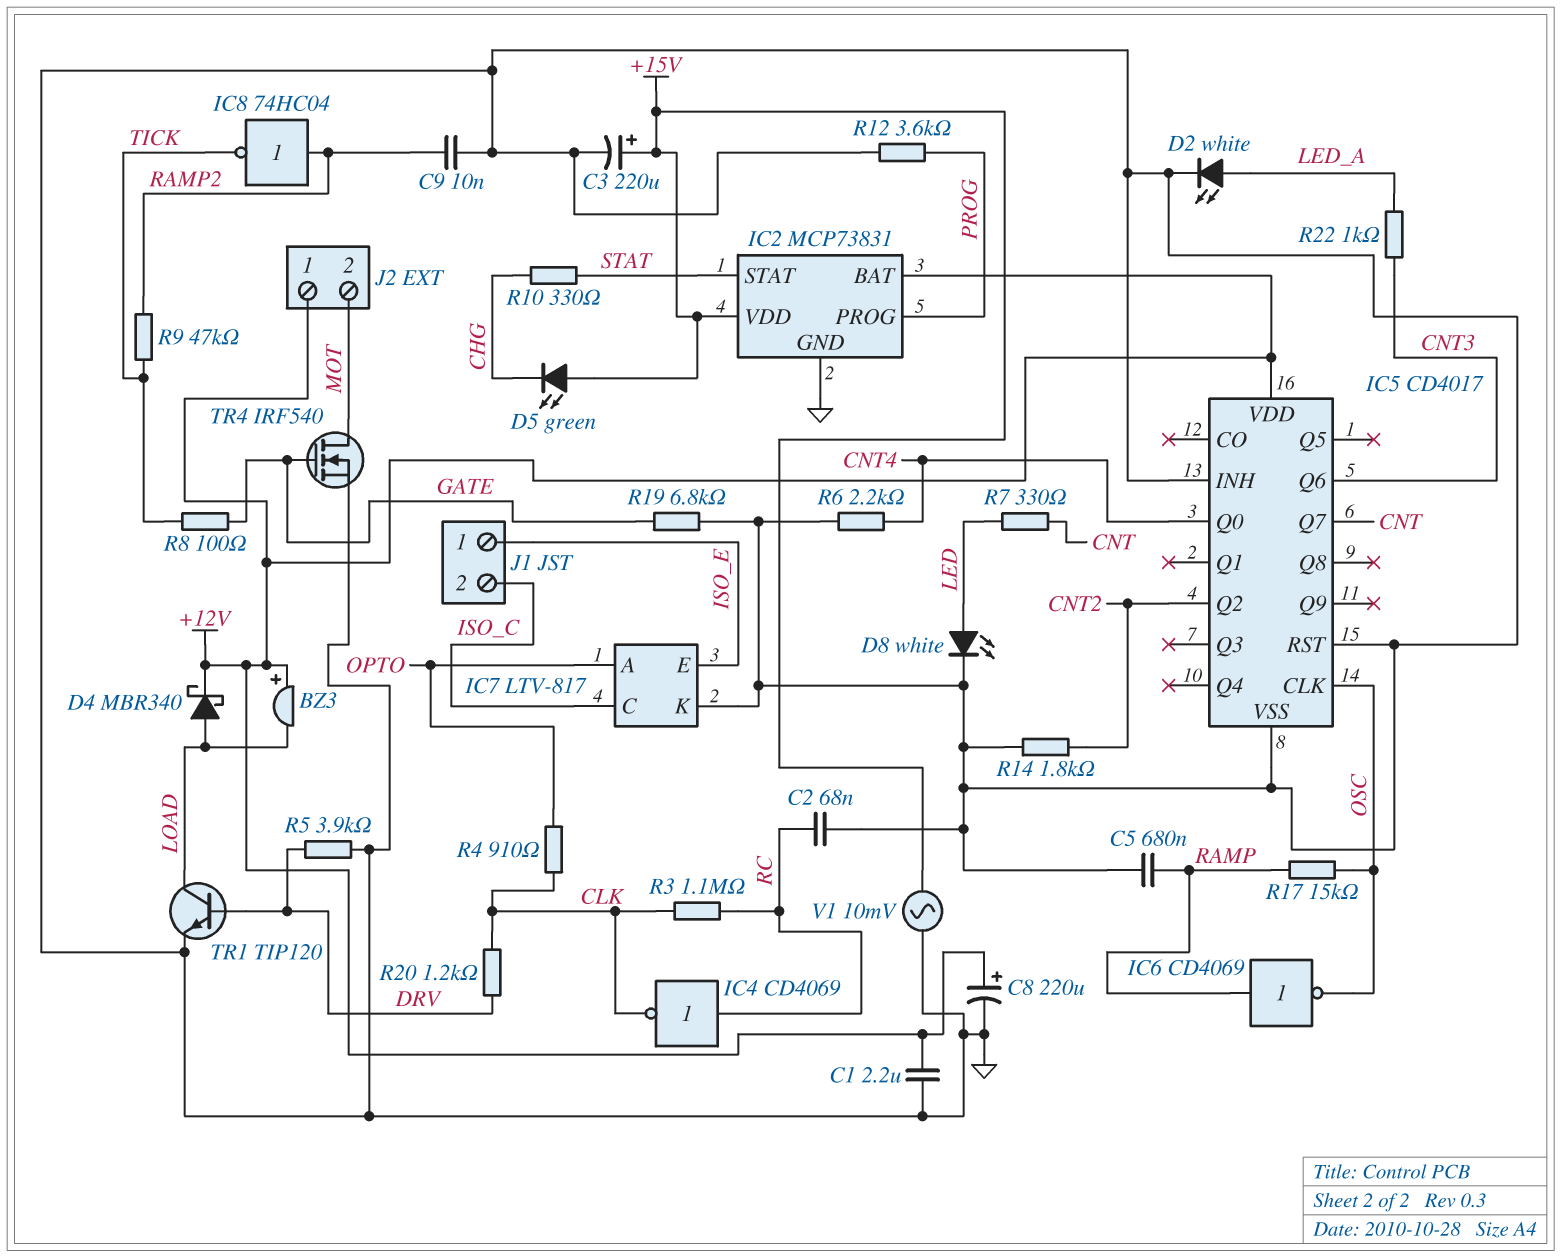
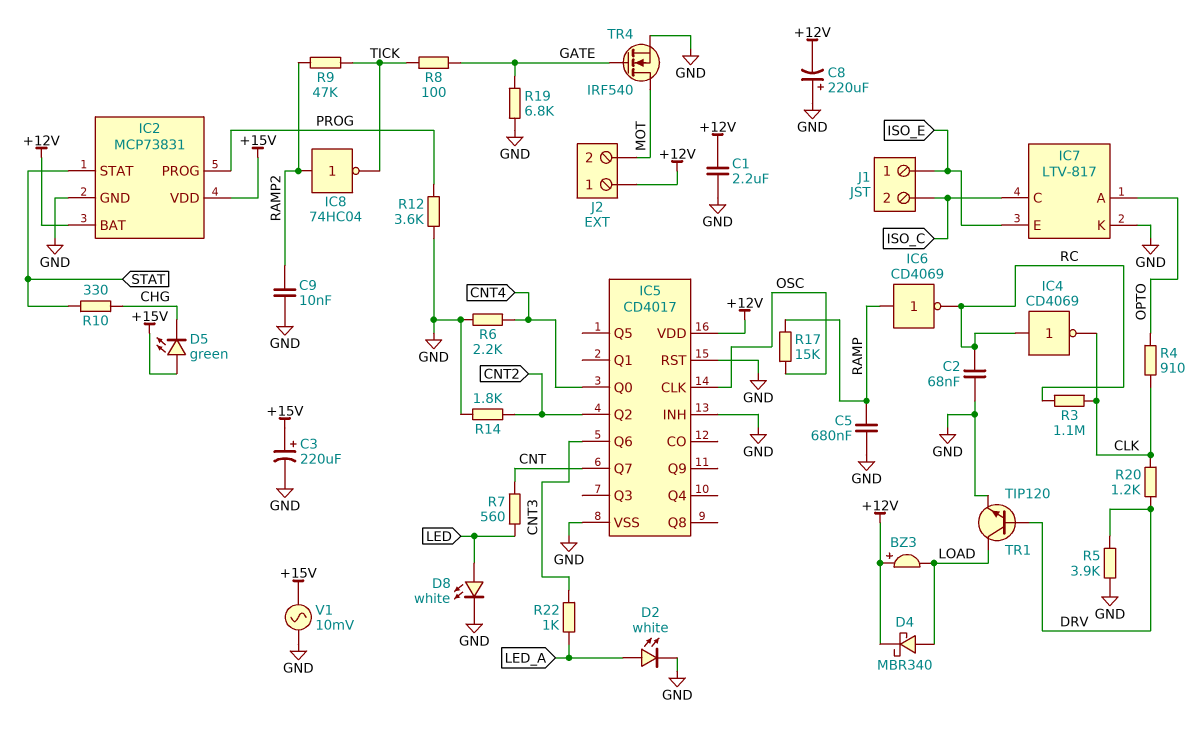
C8: 220uF (plus +12V, minus GND) -> 220uF (plus GND, minus +12V)
IC6: NOT CD4069 (in RAMP, out OSC) -> NOT CD4069 (in RAMP, out RC)
R7: 330 (CNT, LED) -> 560 (CNT, LED)

